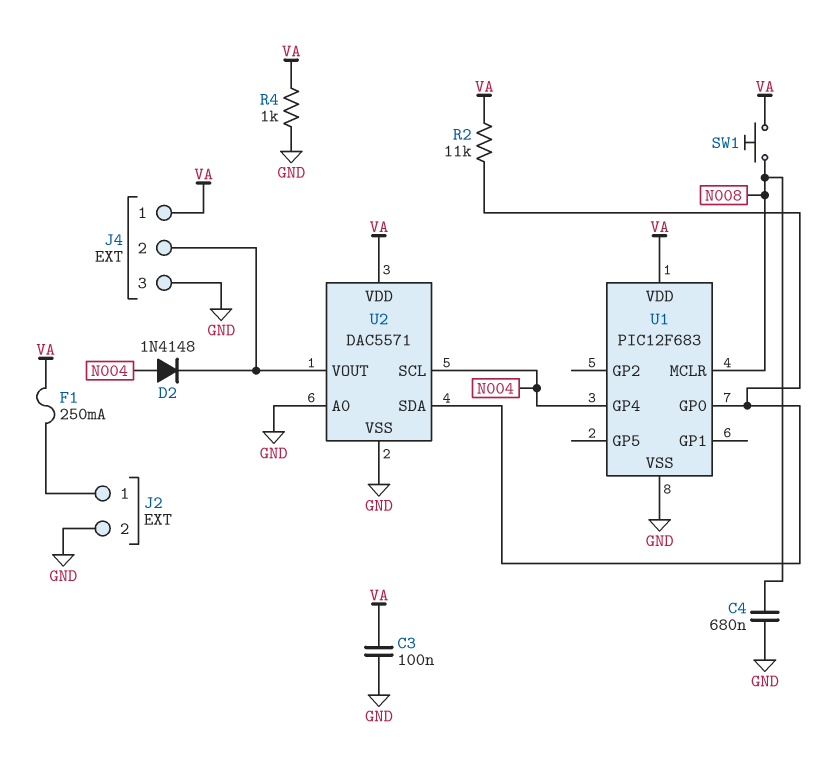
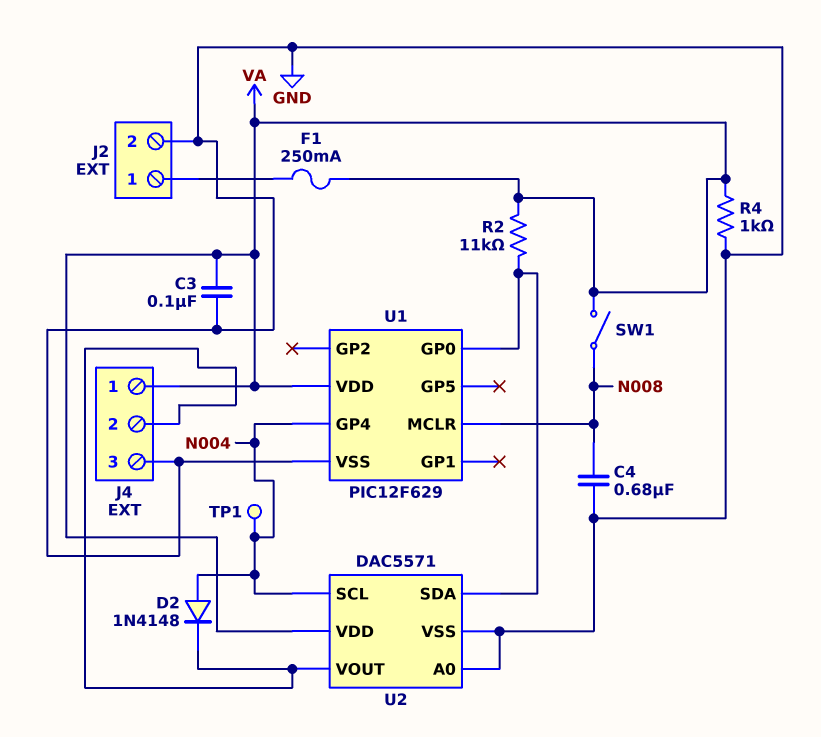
SW1: button (N008, VA) -> switch (N008, VA)
TP1: none -> test point (N004)
U1: PIC12F683 -> PIC12F629

